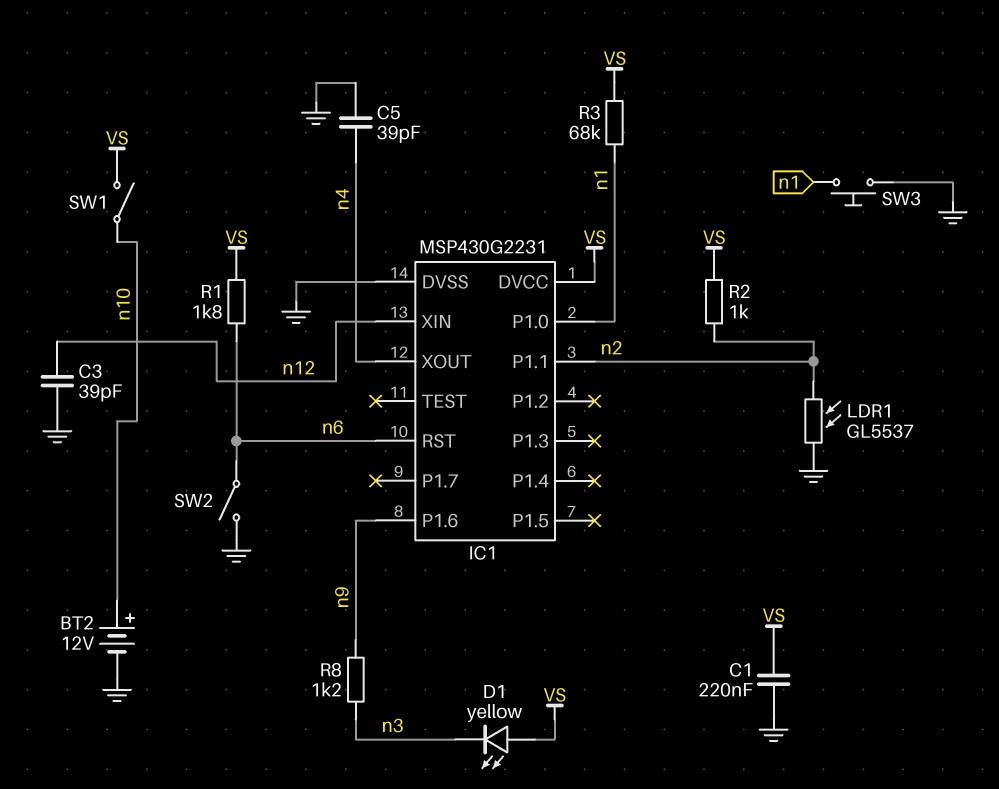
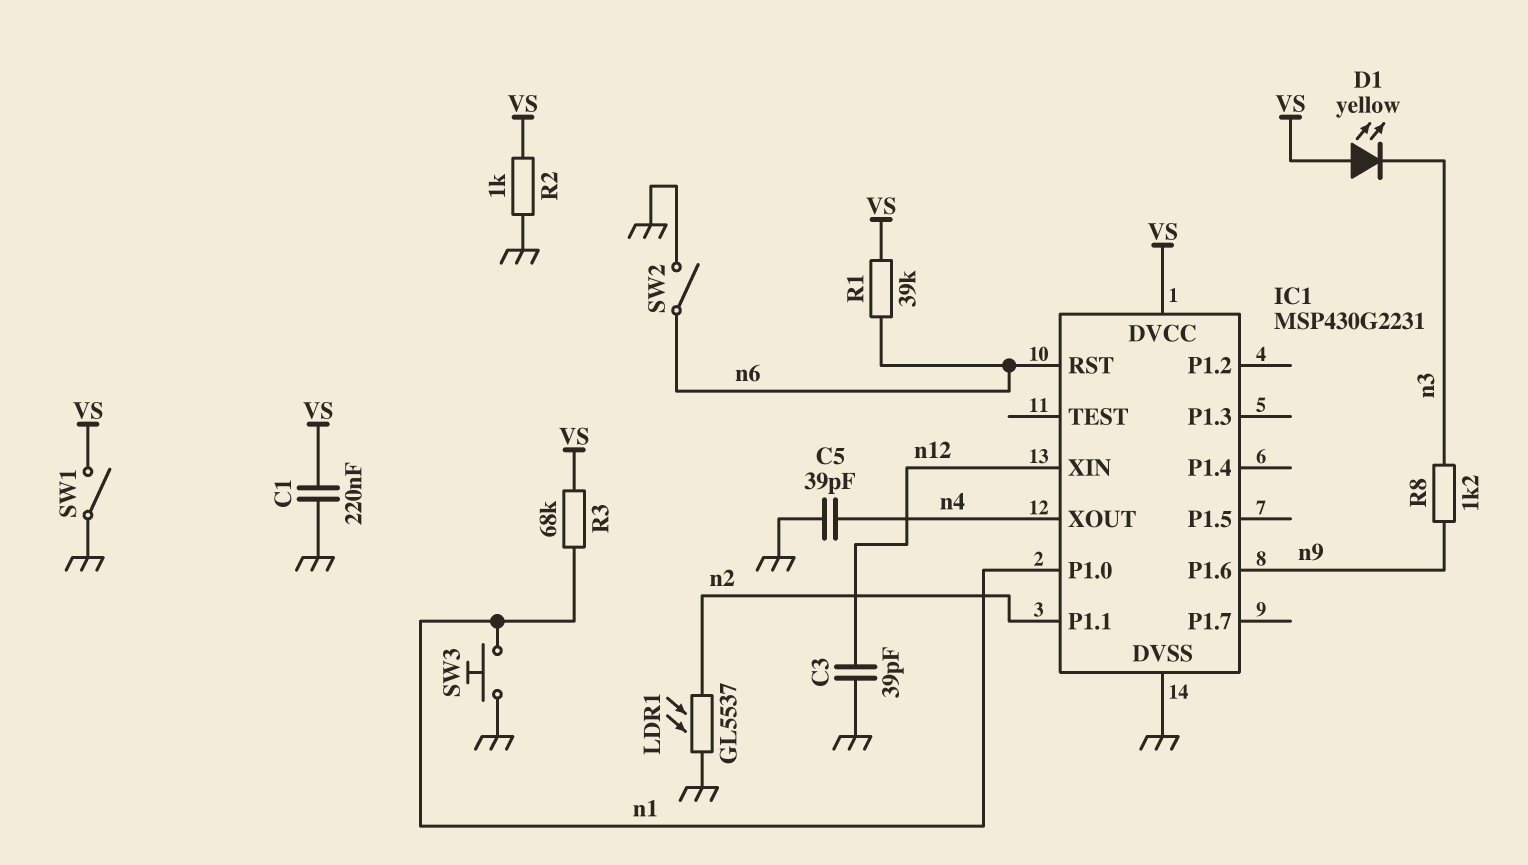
BT2: 12V (plus n10, minus GND) -> none
R1: 1.8k (VS, n6) -> 39k (VS, n6)
R2: 1k (VS, n2) -> 1k (GND, VS)
SW1: switch (VS, n10) -> switch (GND, VS)

